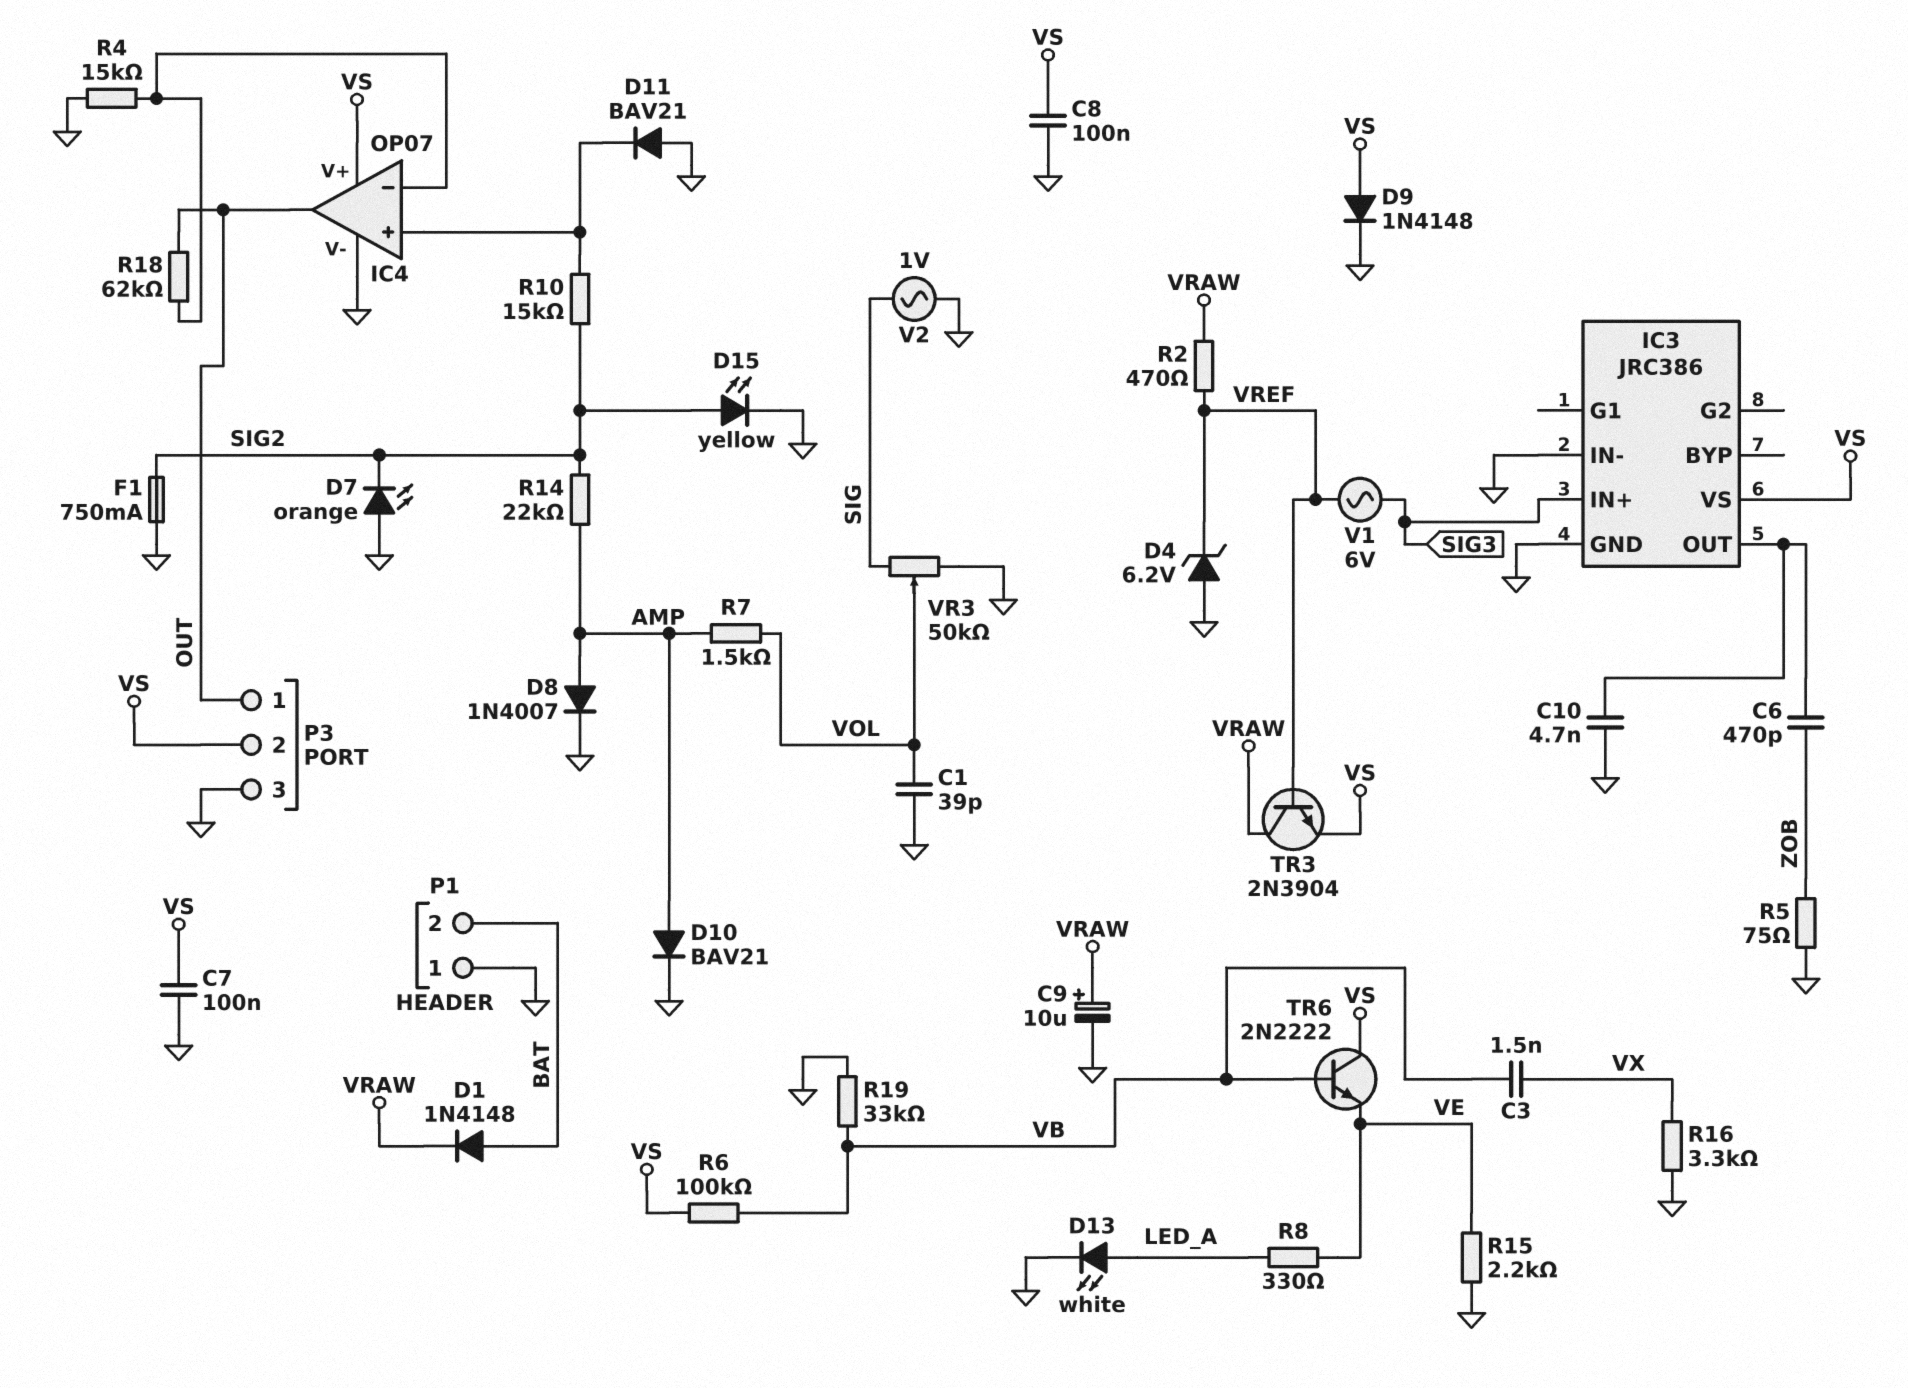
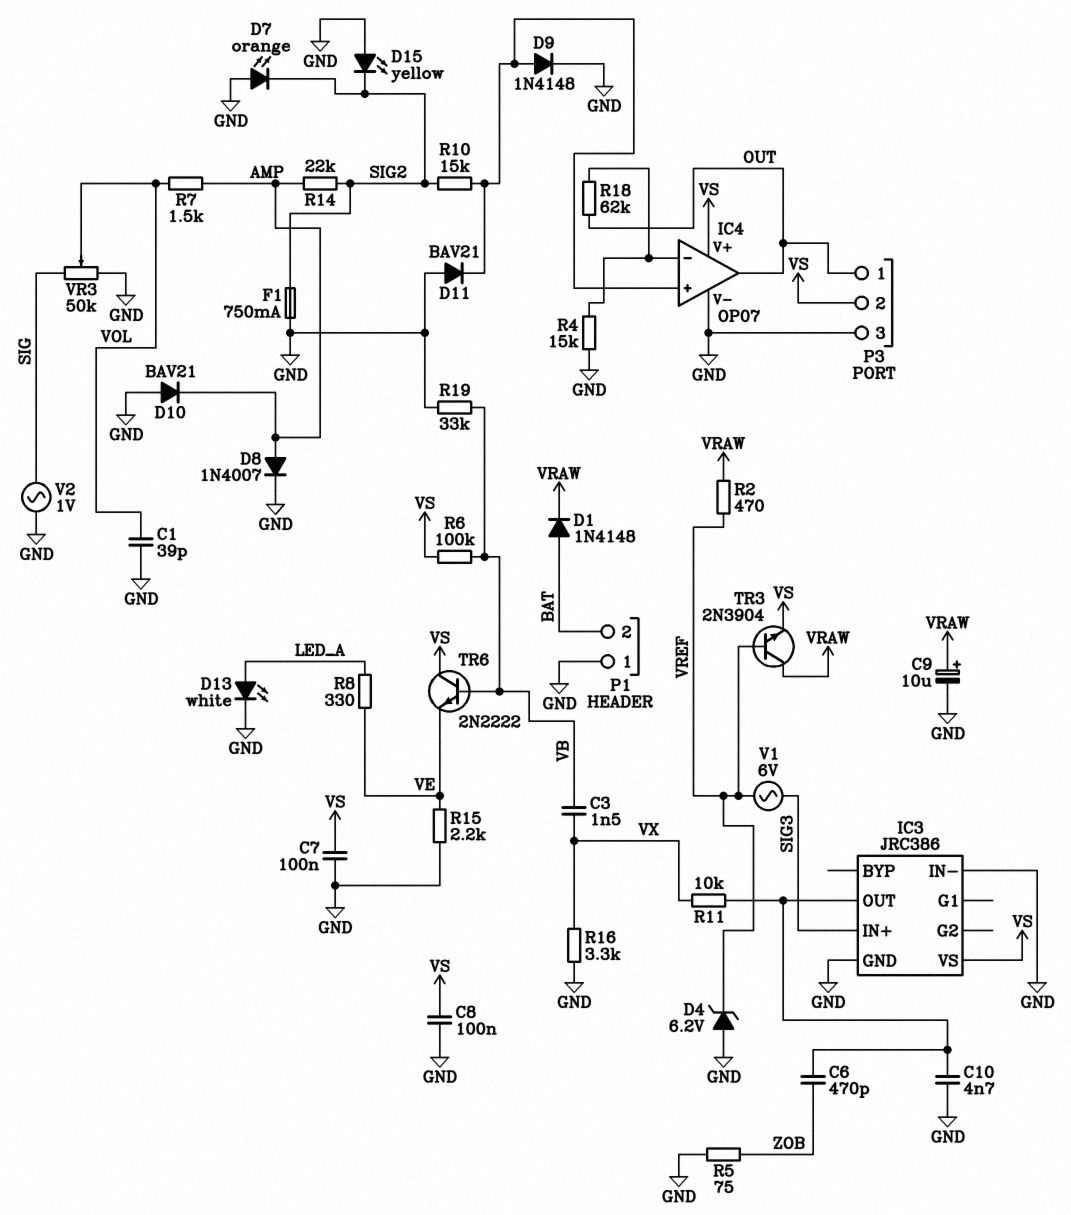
D9: diode 1N4148 (A VS, K GND) -> diode 1N4148 (A IC4/in+, K GND)
D10: diode BAV21 (A AMP, K GND) -> diode BAV21 (A GND, K AMP)
D15: LED yellow (A SIG2, K GND) -> LED yellow (A GND, K SIG2)
R11: none -> 10k (IC3/OUT, VX)

